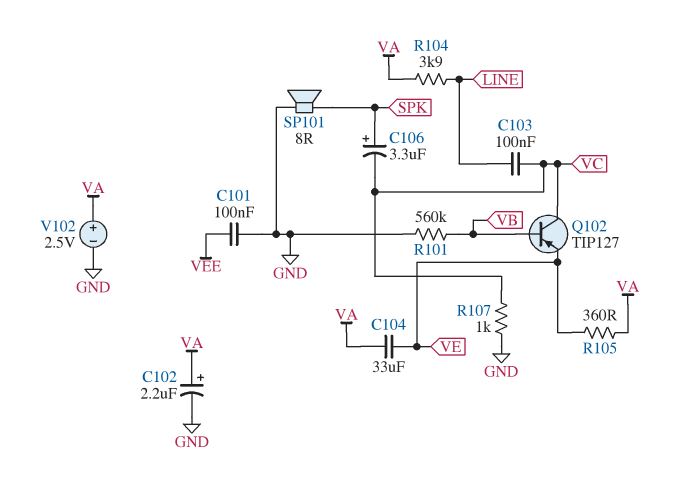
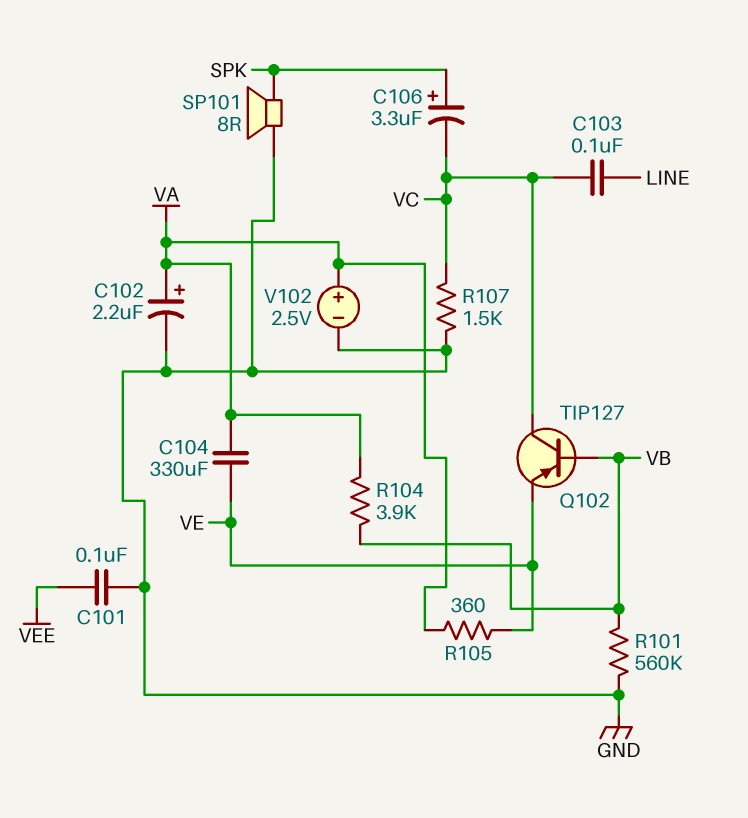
C104: 33uF (VA, VE) -> 330uF (VA, VE)
R104: 3.9k (LINE, VA) -> 3.9k (VA, VB)
R107: 1k (GND, VC) -> 1.5k (GND, VC)

